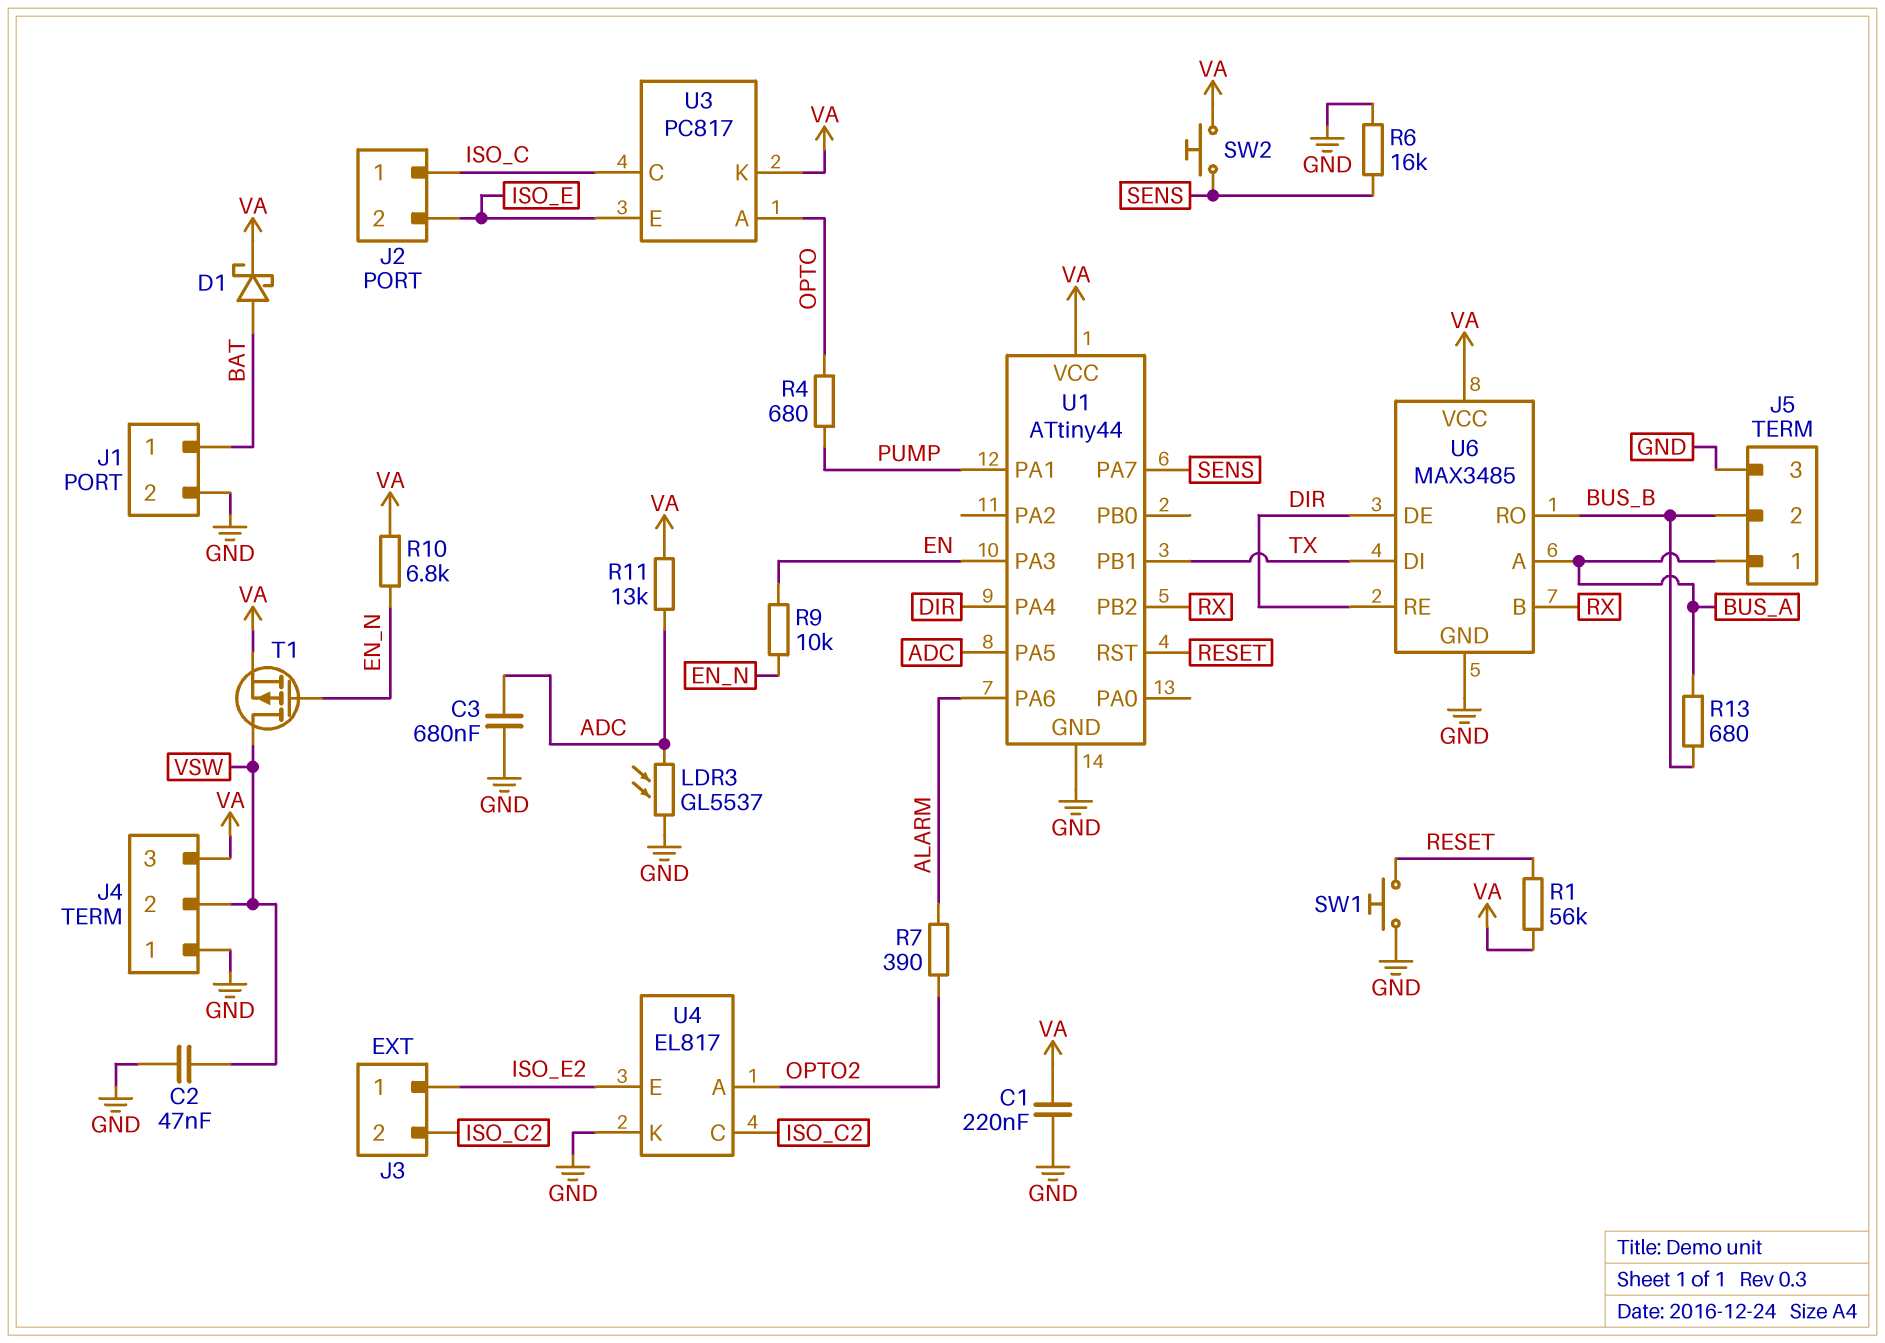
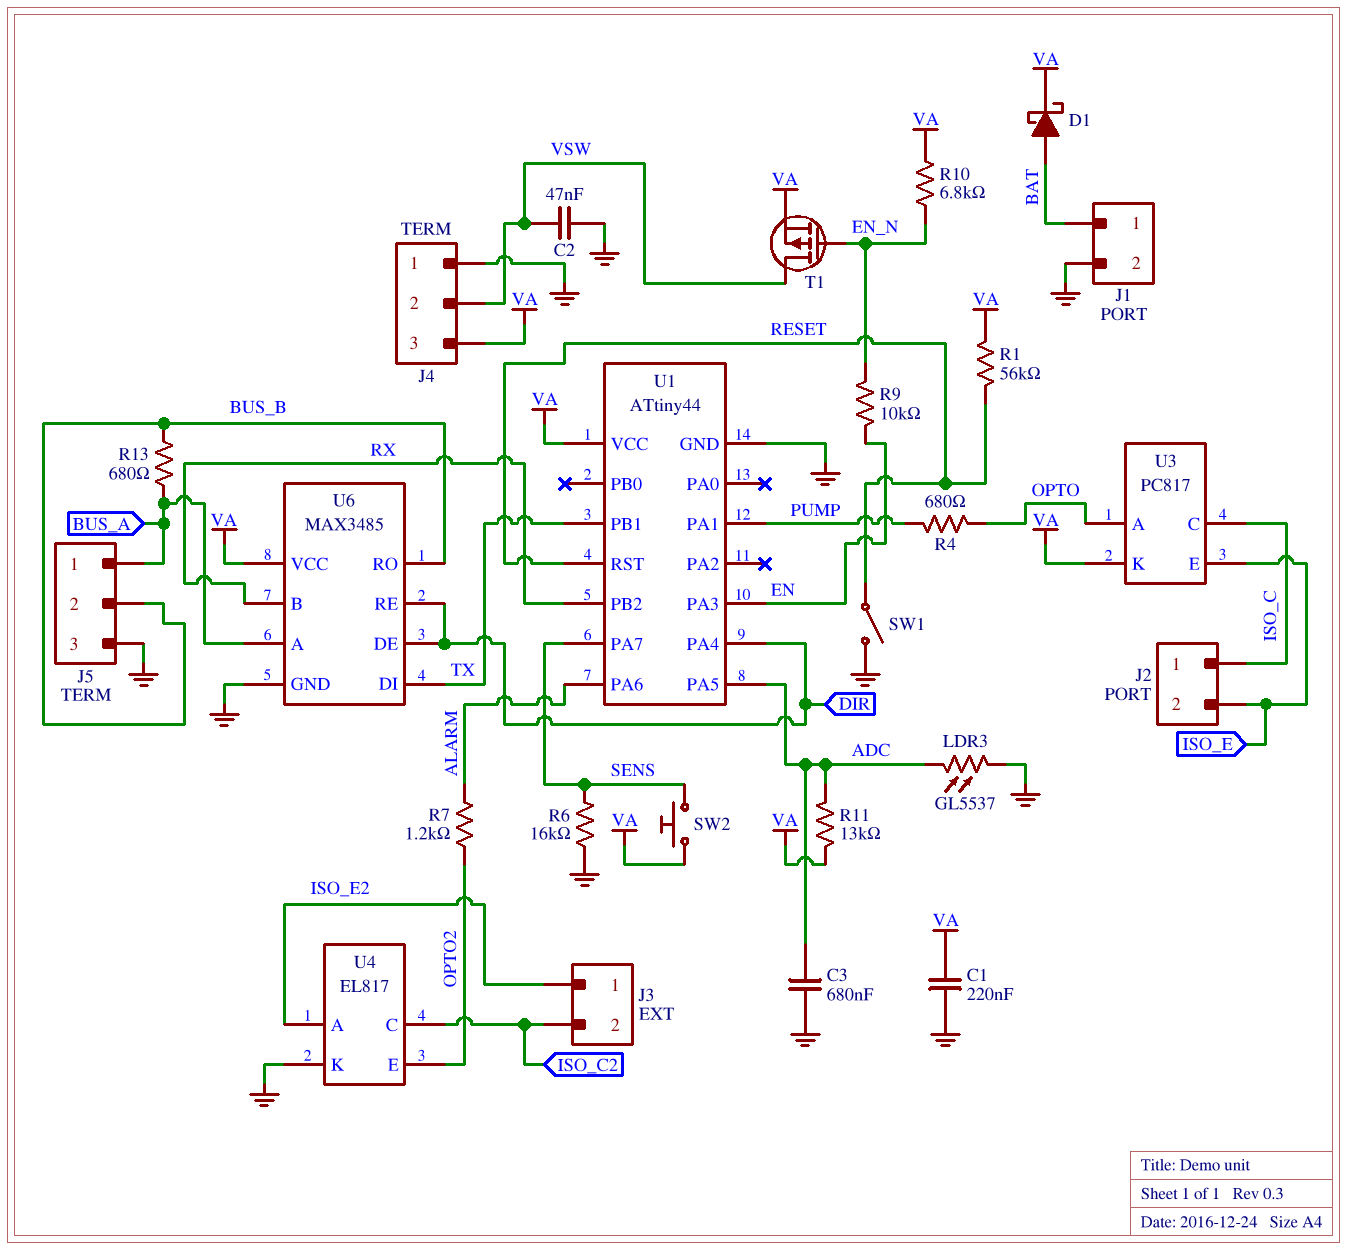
R7: 390 (ALARM, OPTO2) -> 1.2k (ALARM, OPTO2)
SW1: button (GND, RESET) -> switch (GND, RESET)
U4 pin A: OPTO2 -> ISO_E2
U4 pin E: ISO_E2 -> OPTO2

